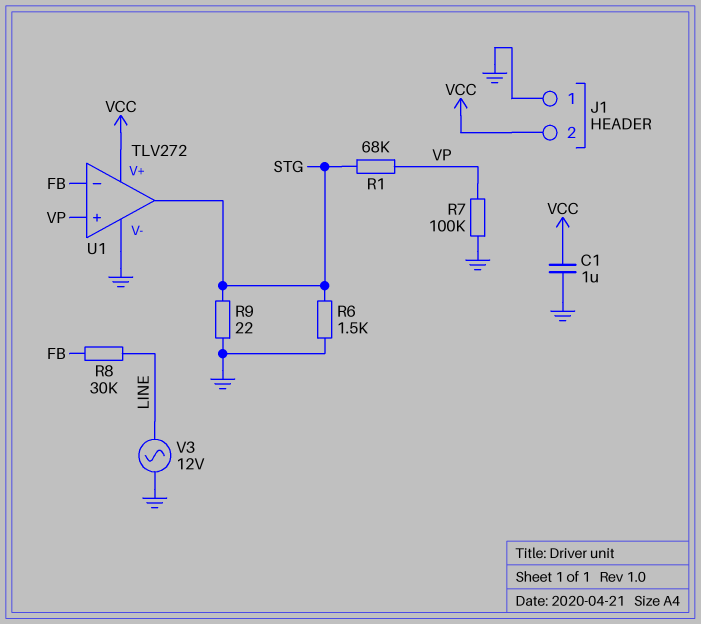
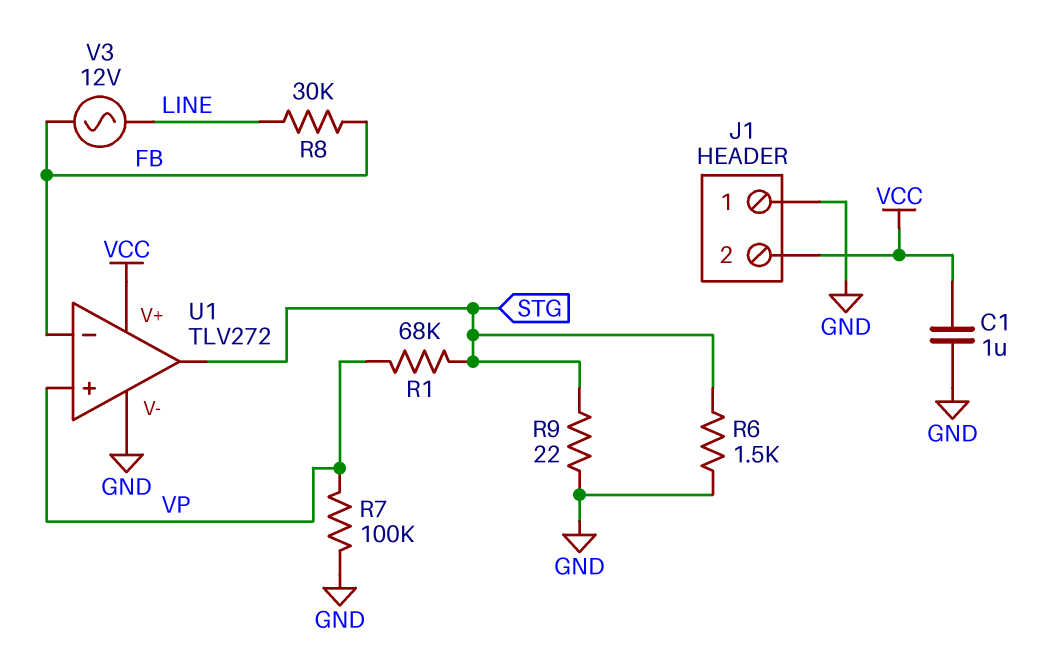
V3: AC 12V (GND, LINE) -> AC 12V (FB, LINE)

